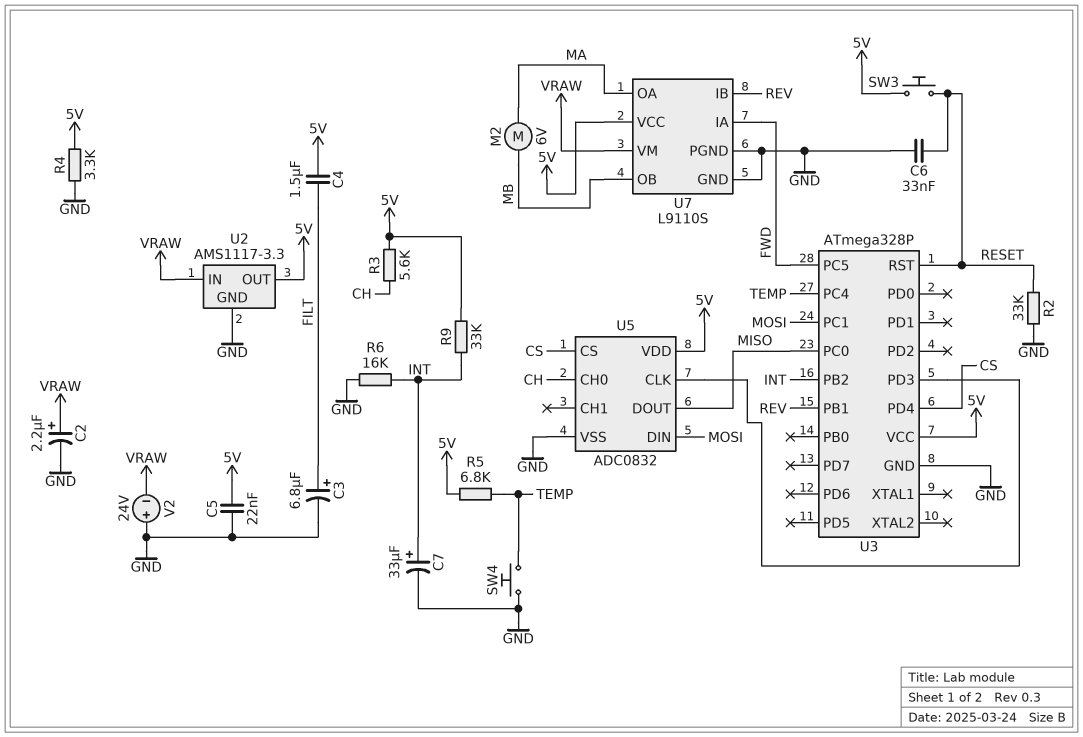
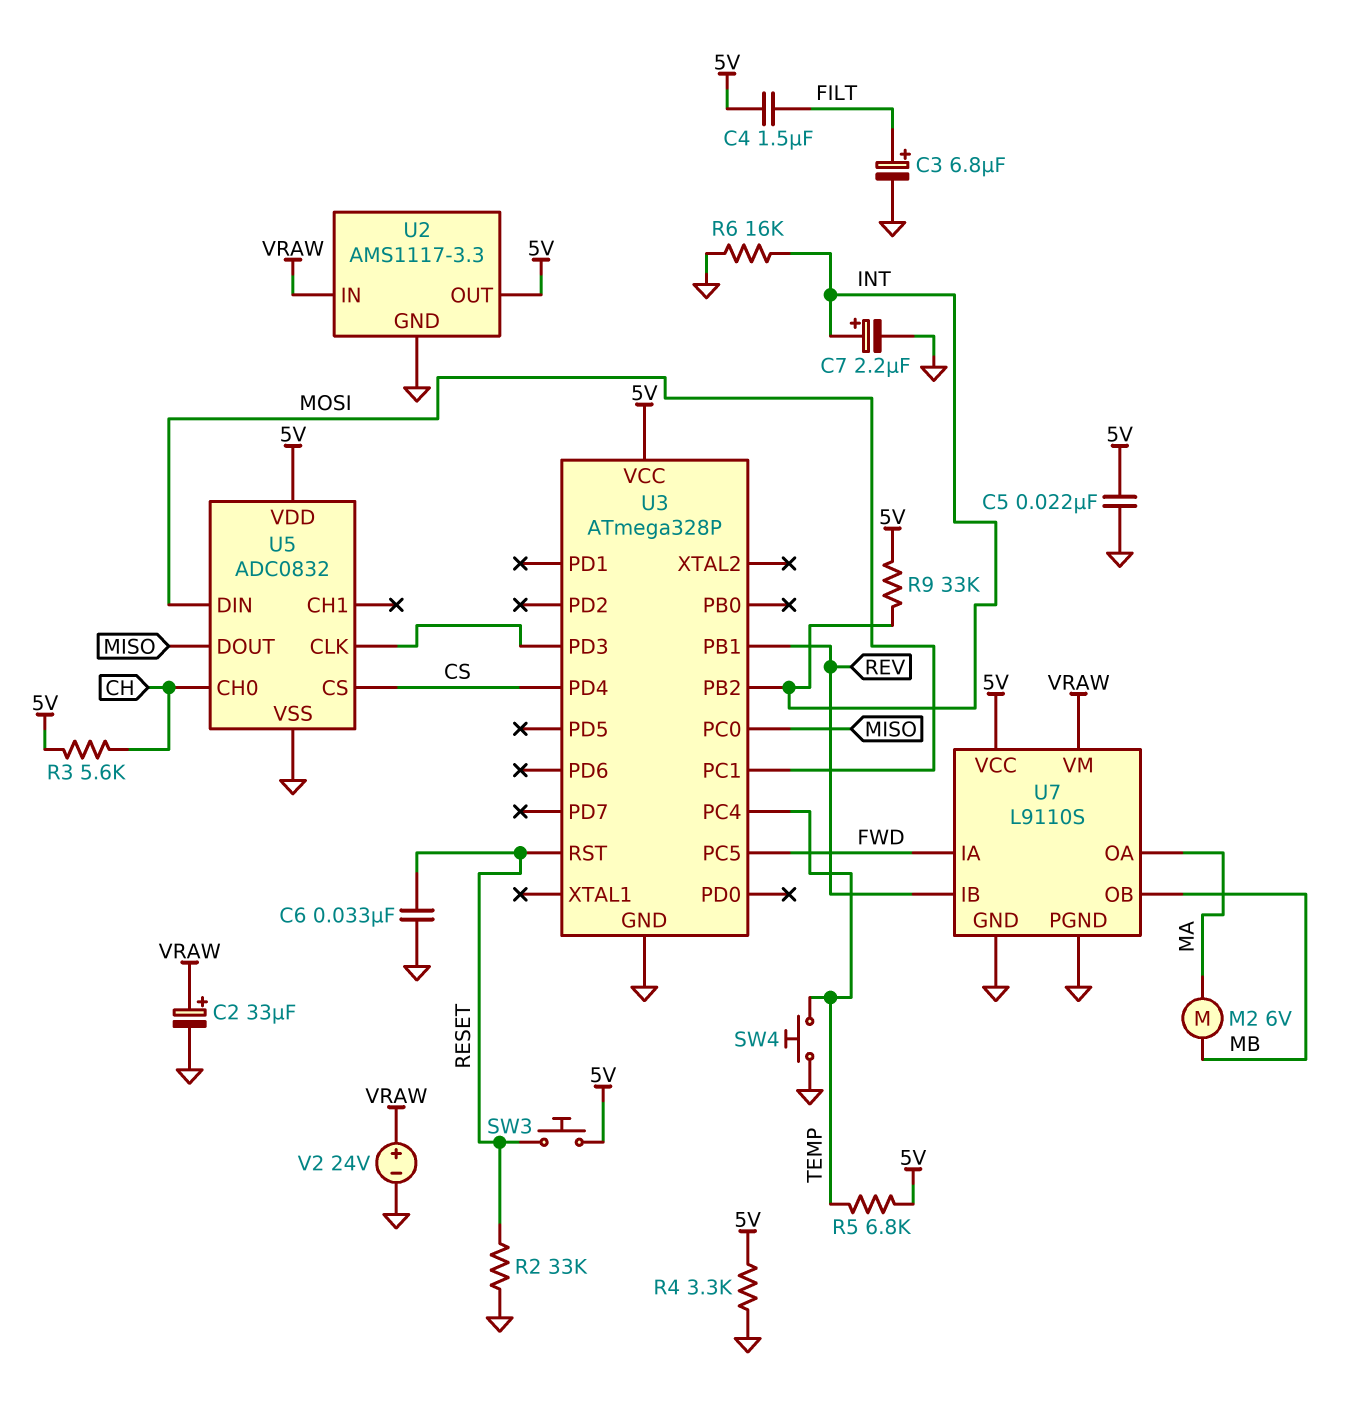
C2: 2.2uF (plus VRAW, minus GND) -> 33uF (plus VRAW, minus GND)
C7: 33uF (plus INT, minus GND) -> 2.2uF (plus INT, minus GND)
V2: 24V (plus GND, minus VRAW) -> 24V (plus VRAW, minus GND)

